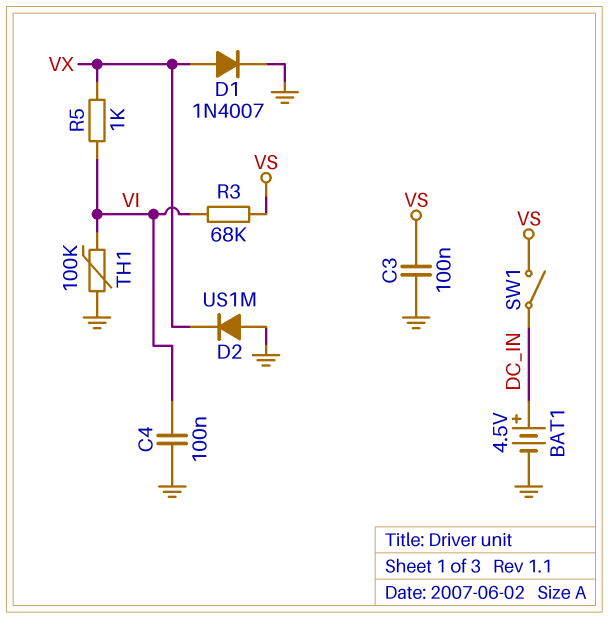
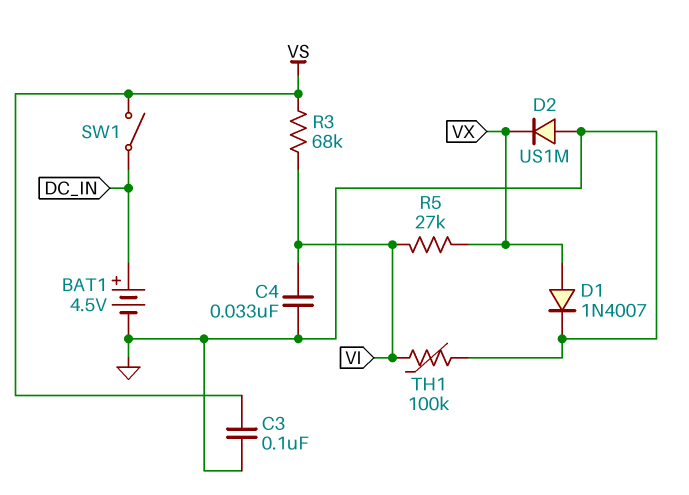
C4: 100nF (GND, VI) -> 33nF (GND, VI)
R5: 1k (VI, VX) -> 27k (VI, VX)

